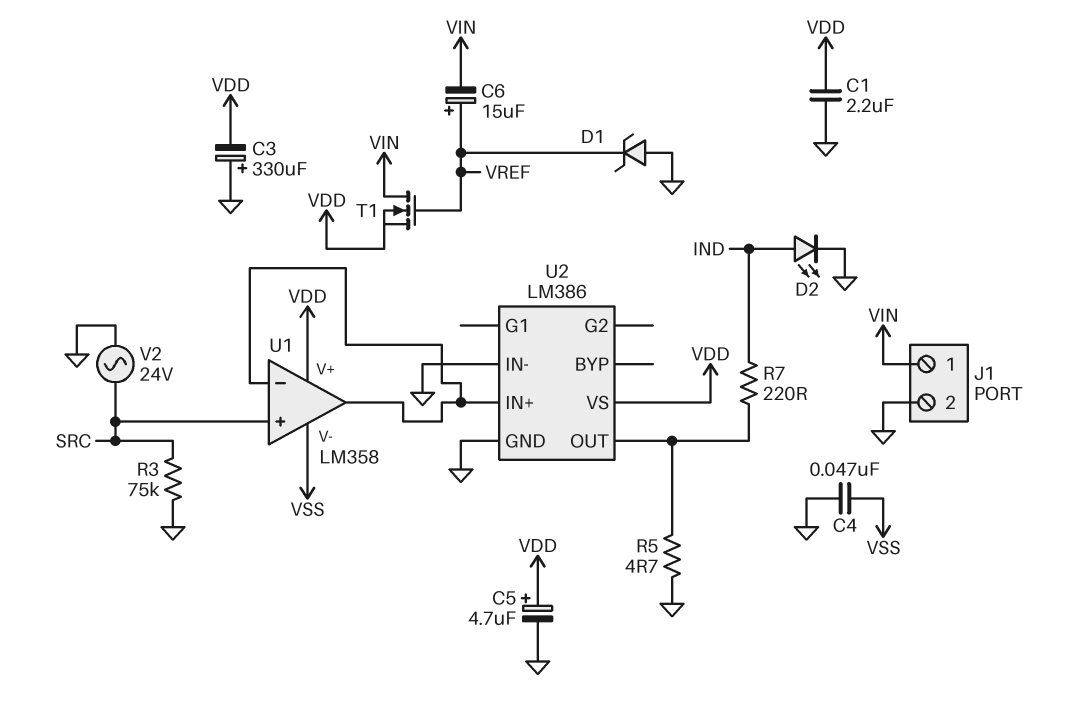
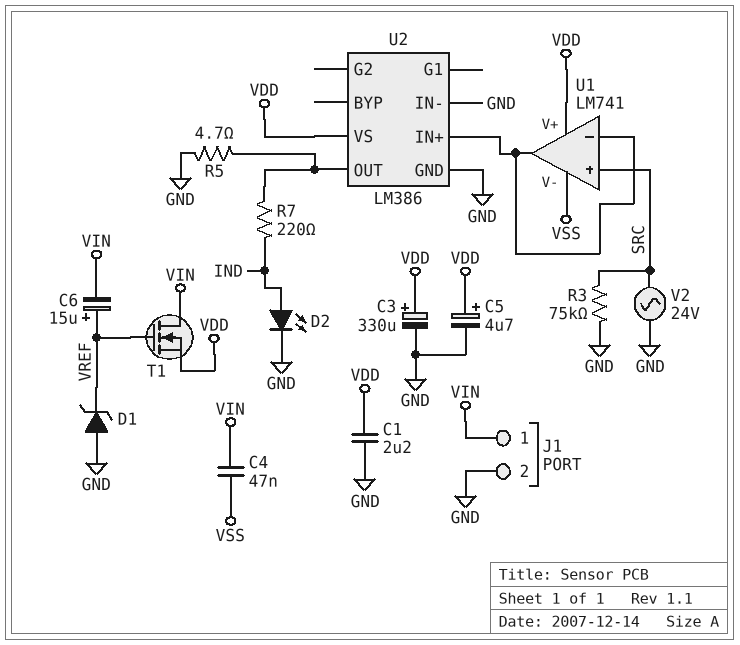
C3: 330uF (plus GND, minus VDD) -> 330uF (plus VDD, minus GND)
C4: 47nF (GND, VSS) -> 47nF (VIN, VSS)
U1: LM358 -> LM741

